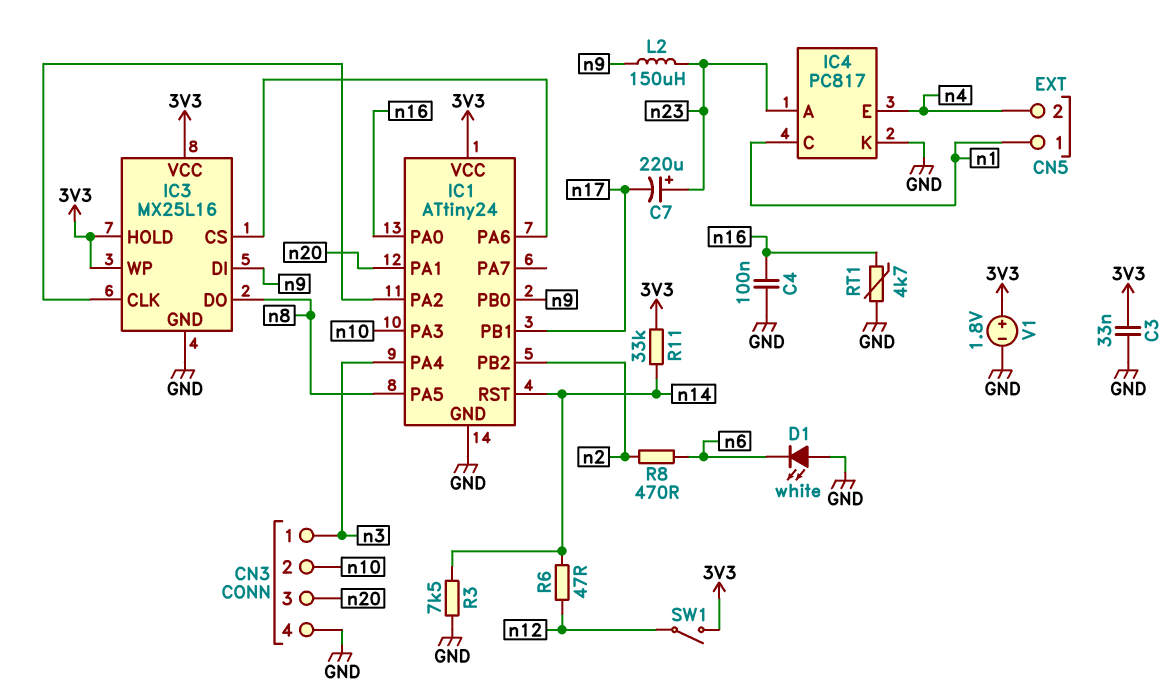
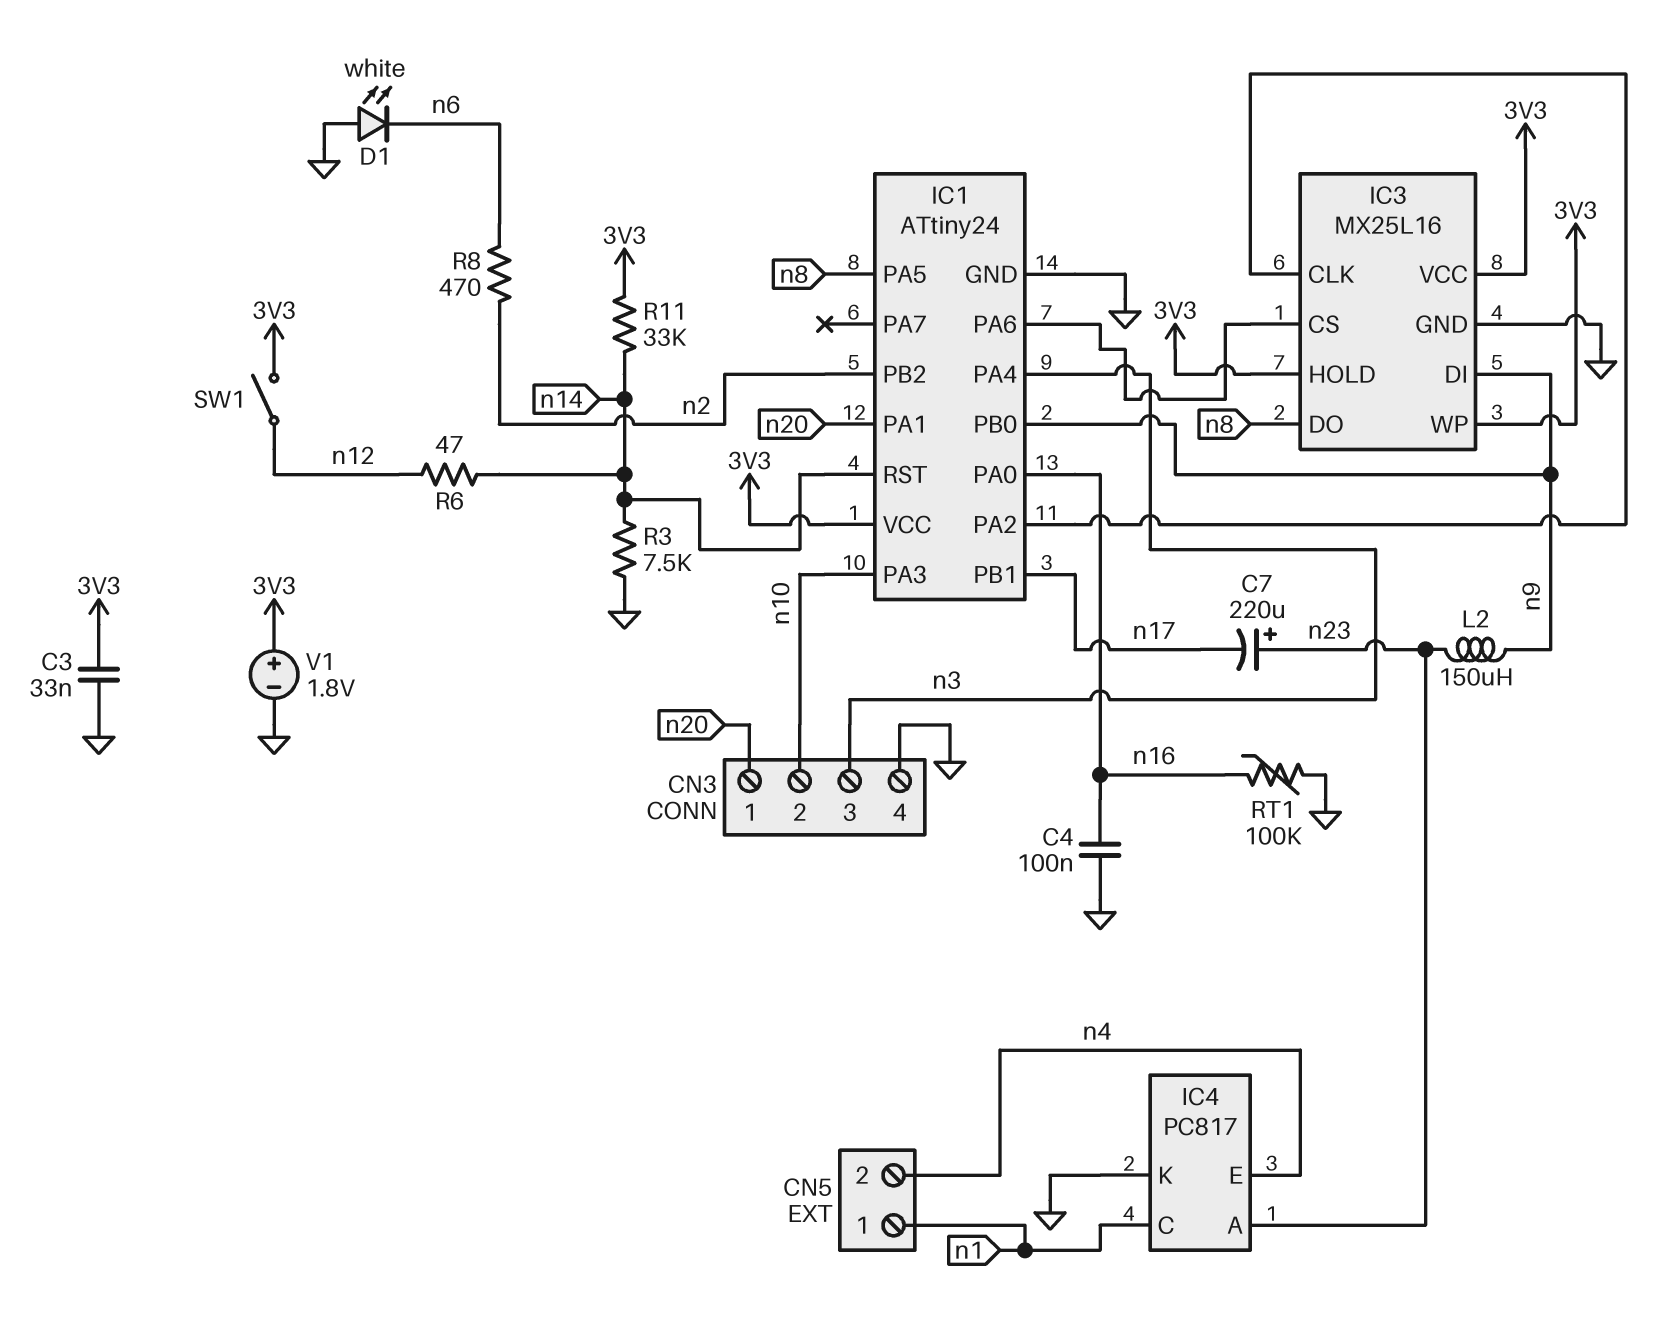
CN3 pin 1: n3 -> n20
CN3 pin 3: n20 -> n3
RT1: 4.7k (GND, n16) -> 100k (GND, n16)

